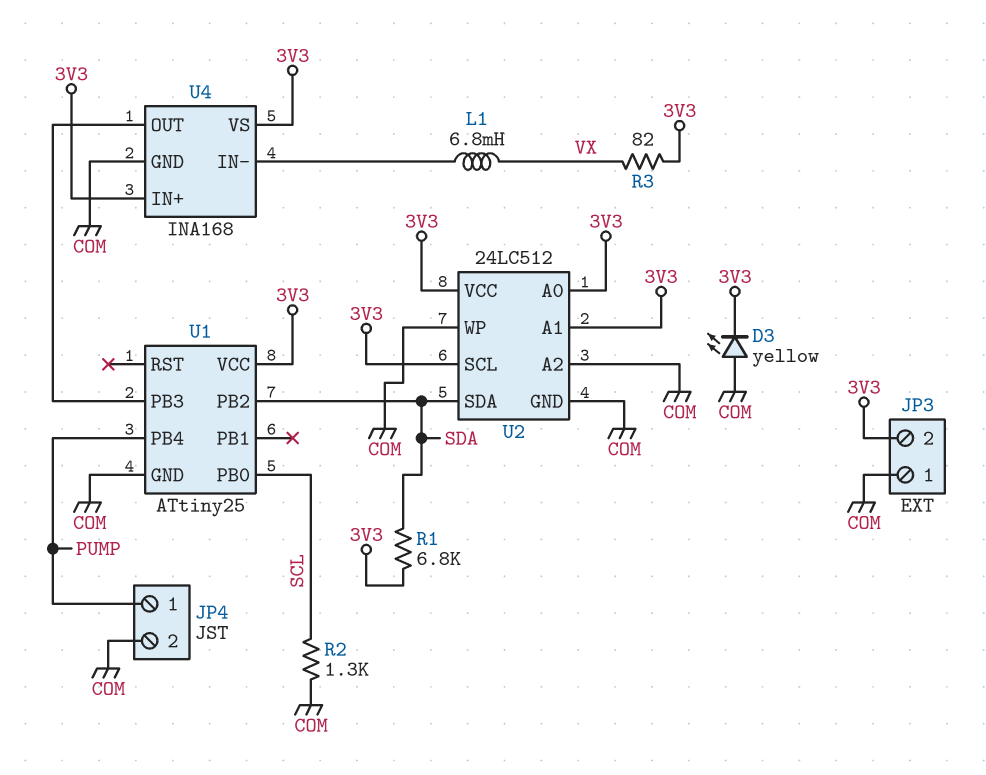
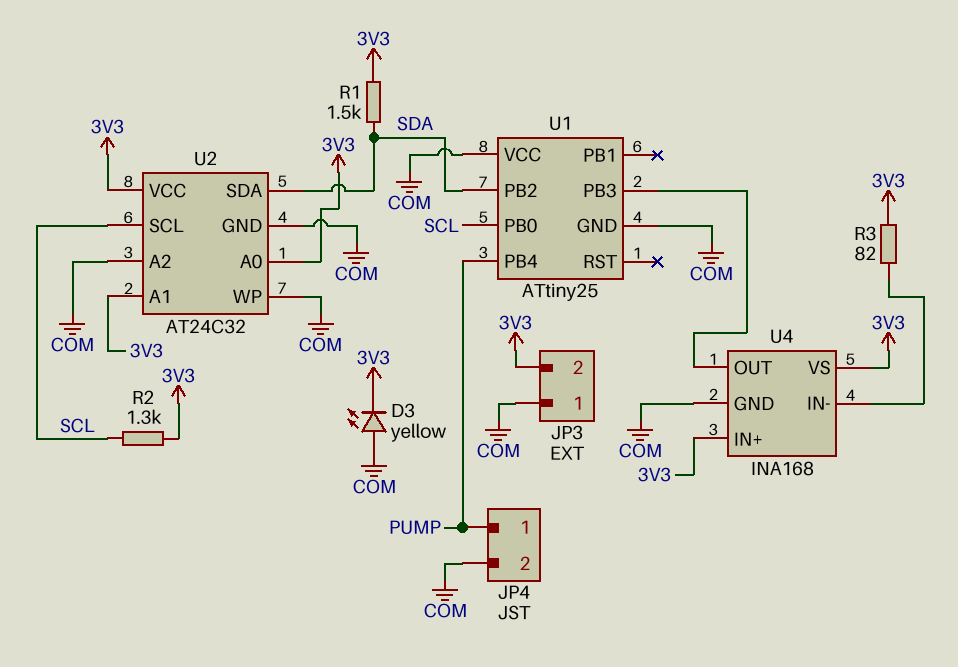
L1: 6.8mH (U4/IN-, VX) -> none
R1: 6.8k (3V3, SDA) -> 1.5k (3V3, SDA)
R2: 1.3k (COM, SCL) -> 1.3k (3V3, SCL)
R3: 82 (3V3, VX) -> 82 (3V3, U4/IN-)
U1 pin VCC: 3V3 -> COM
U2: 24LC512 -> AT24C32
U2 pin SCL: 3V3 -> SCL

